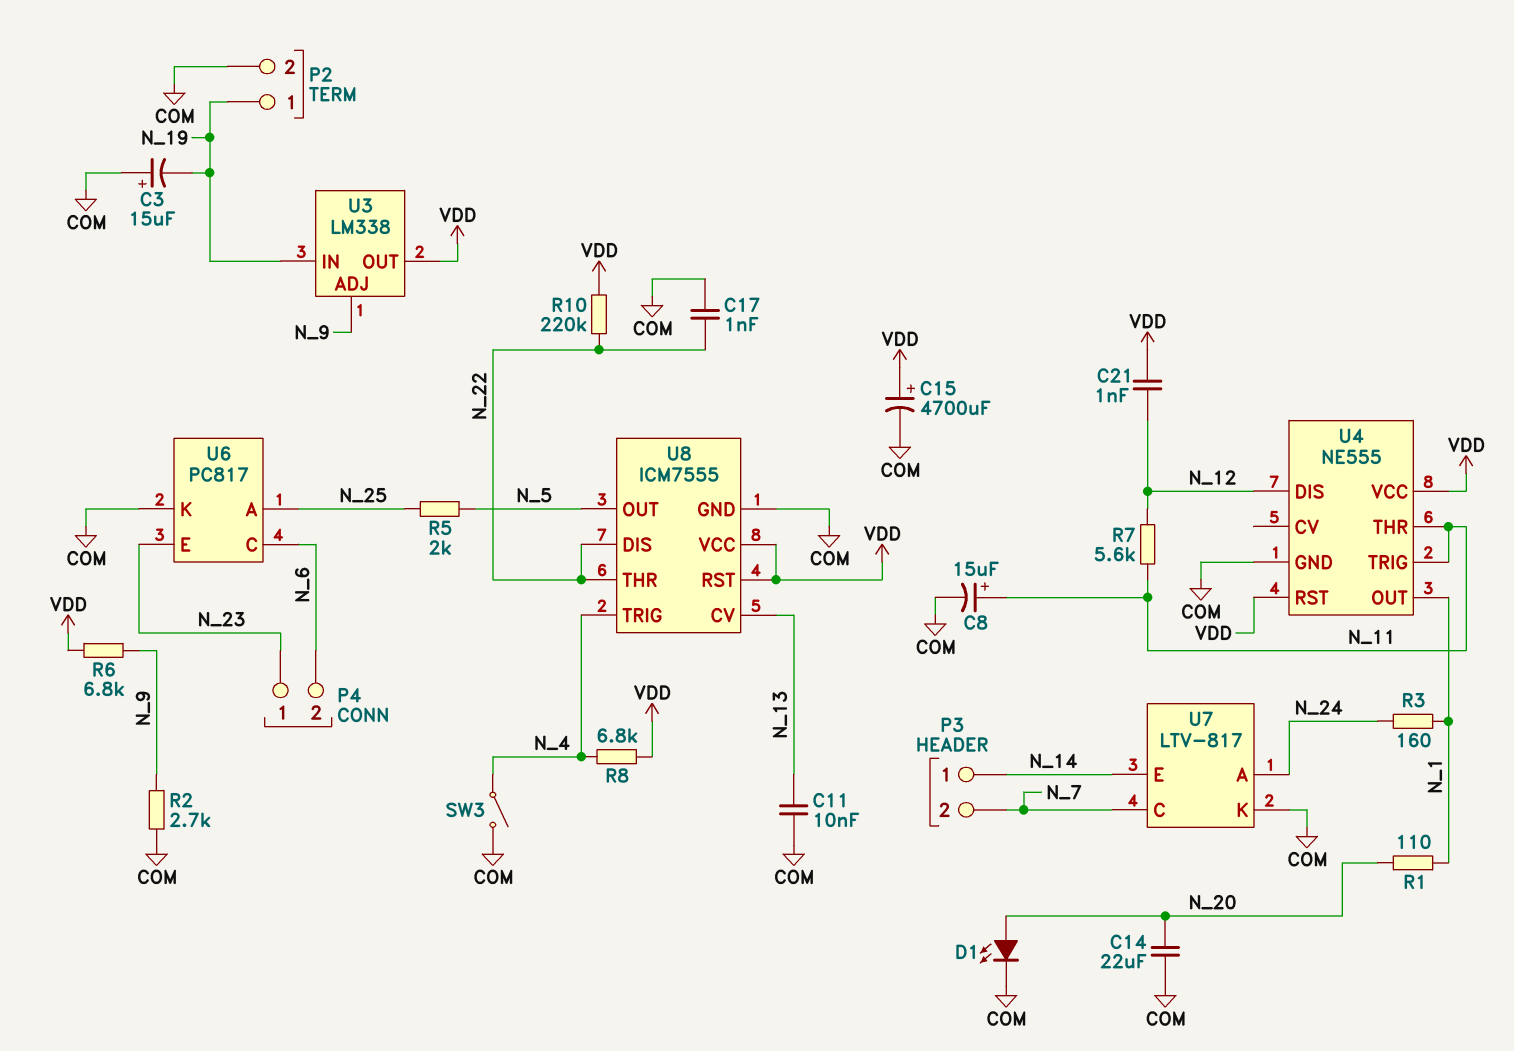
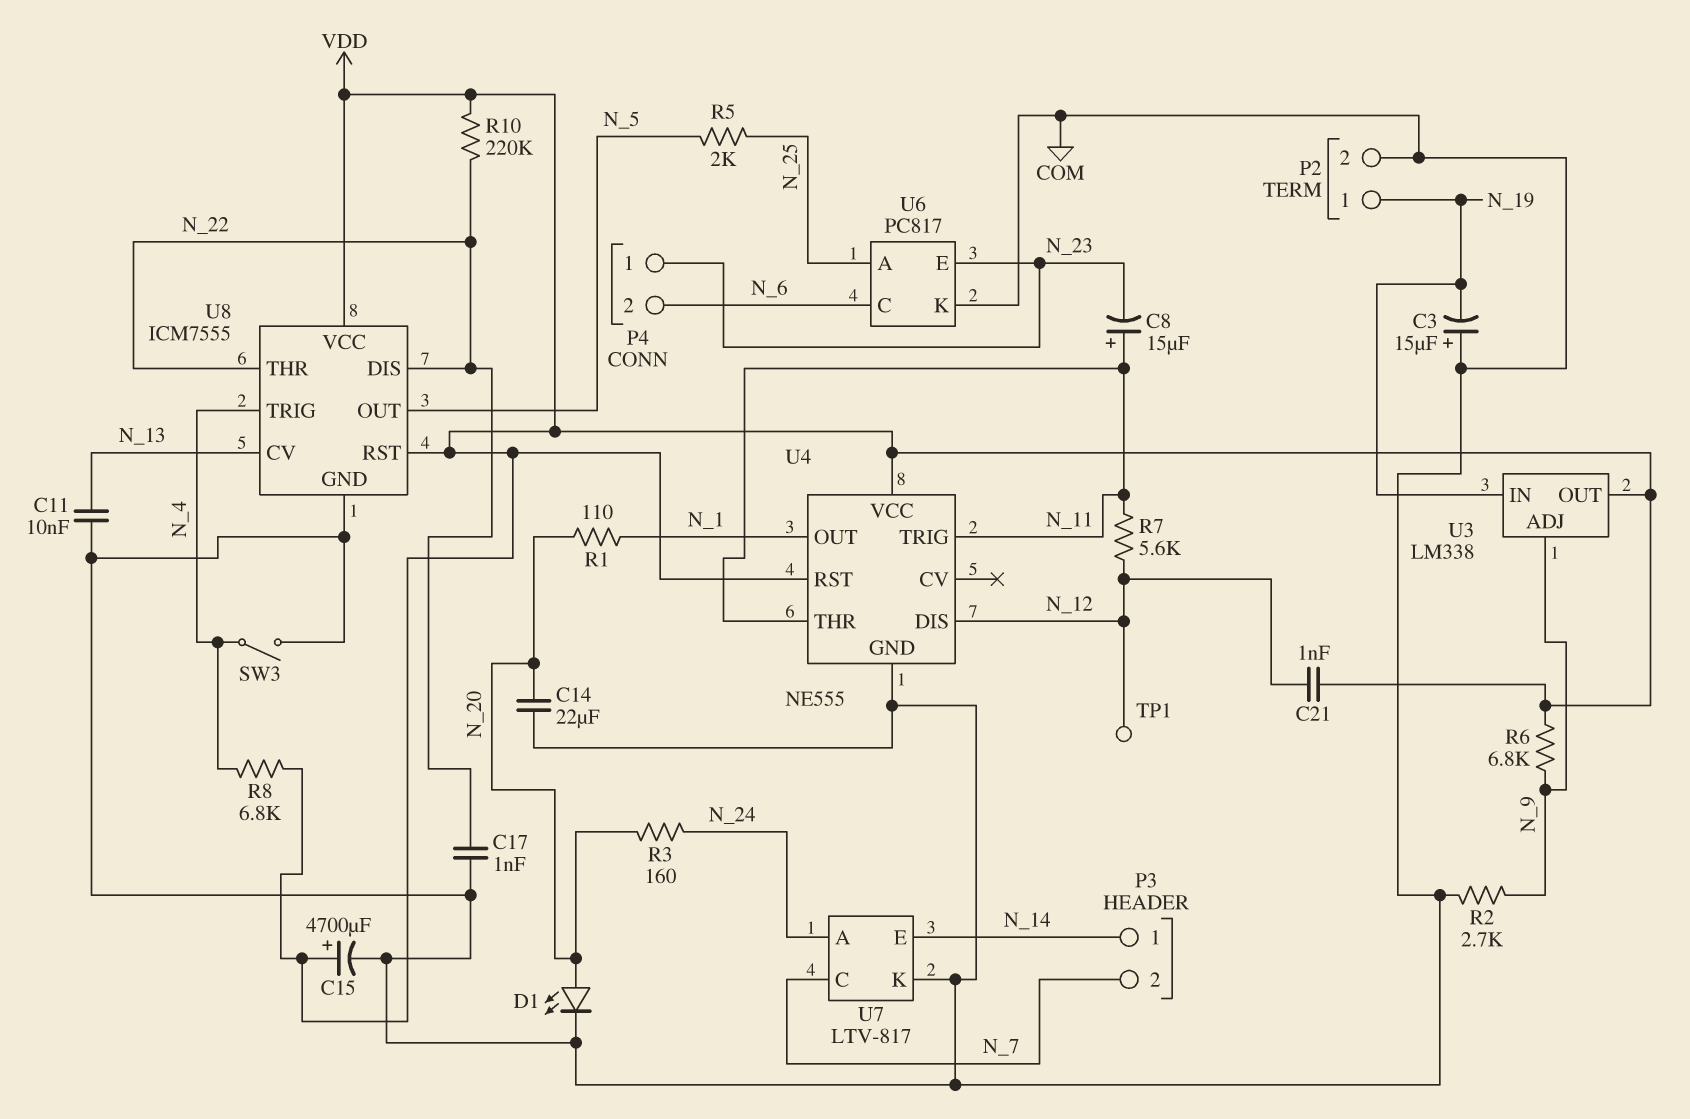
C8: 15uF (plus N_11, minus COM) -> 15uF (plus N_11, minus N_23)
R3: 160 (N_1, N_24) -> 160 (N_20, N_24)
TP1: none -> test point (N_12)

